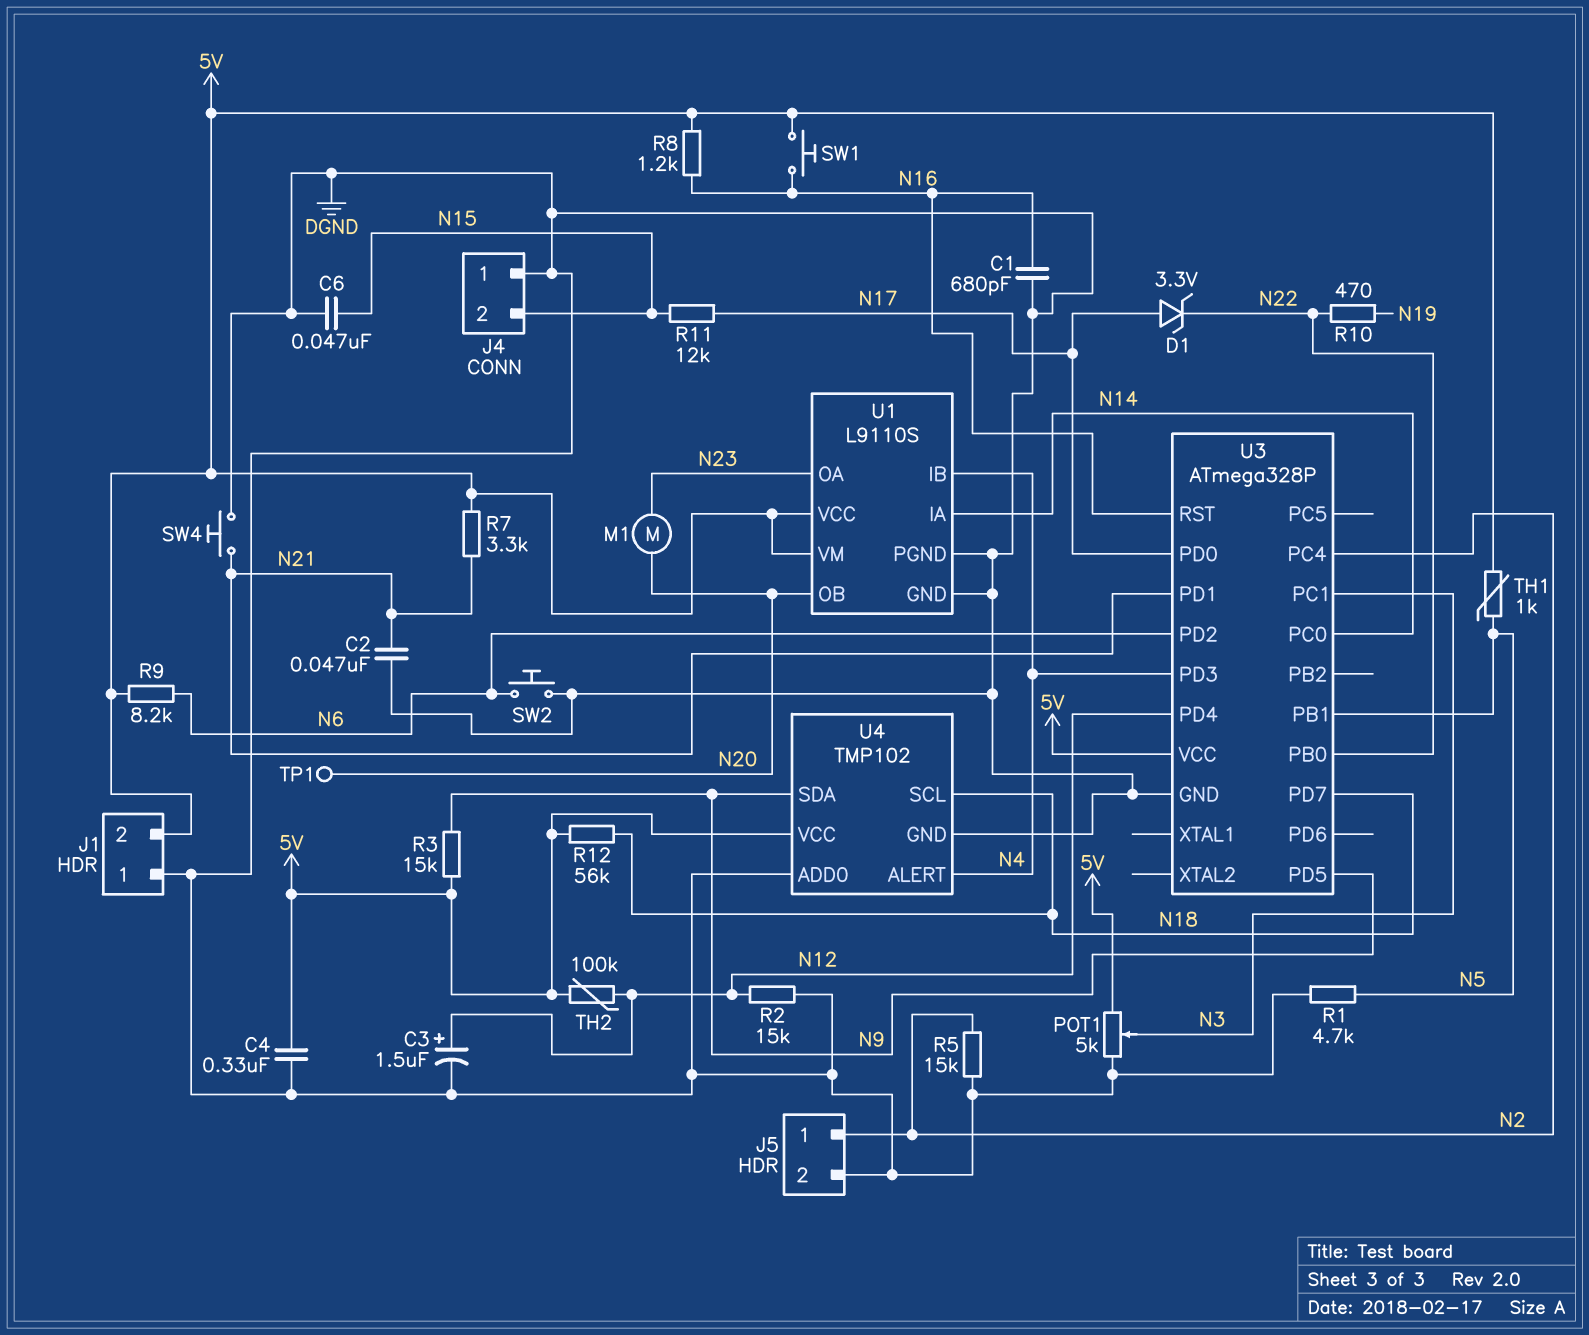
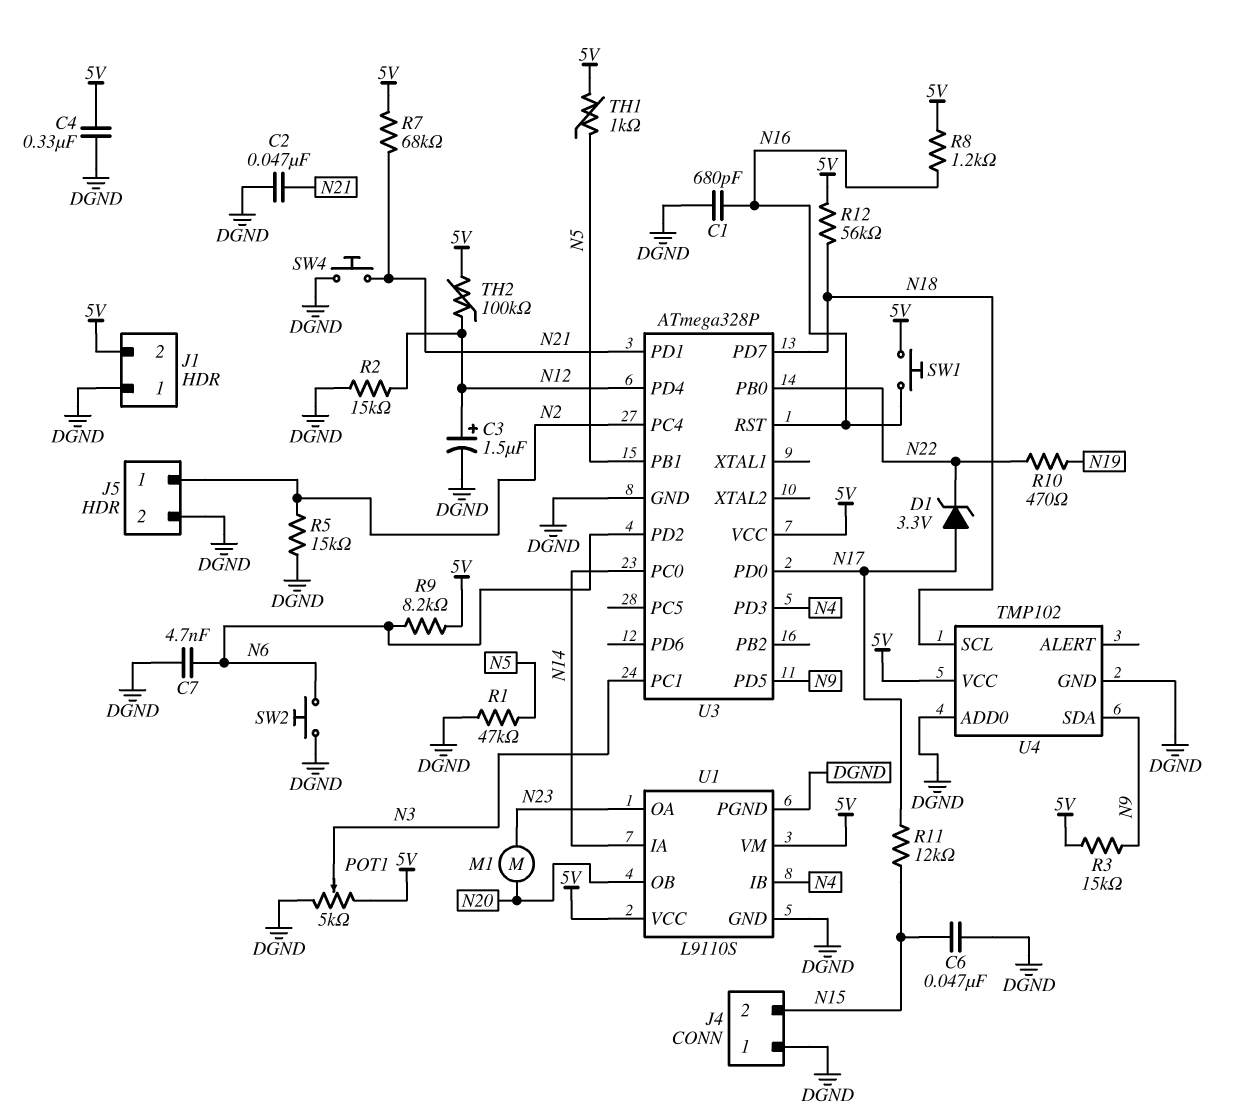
C7: none -> 4.7nF (DGND, N6)
R1: 4.7k (DGND, N5) -> 47k (DGND, N5)
R7: 3.3k (5V, N21) -> 68k (5V, N21)
TP1: test point (N20) -> none
U4 pin ALERT: N4 -> none

